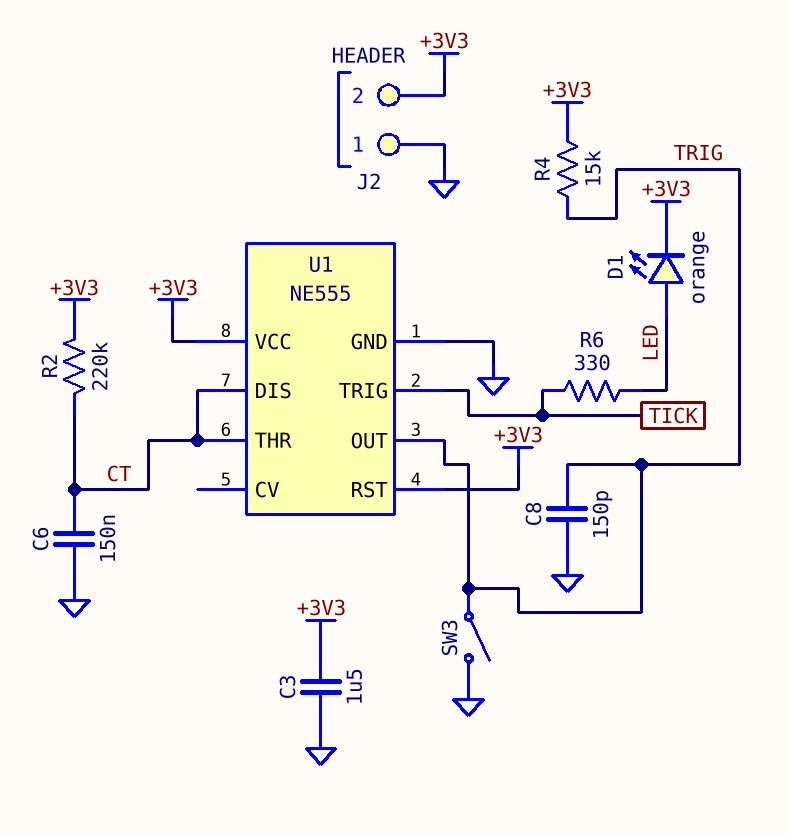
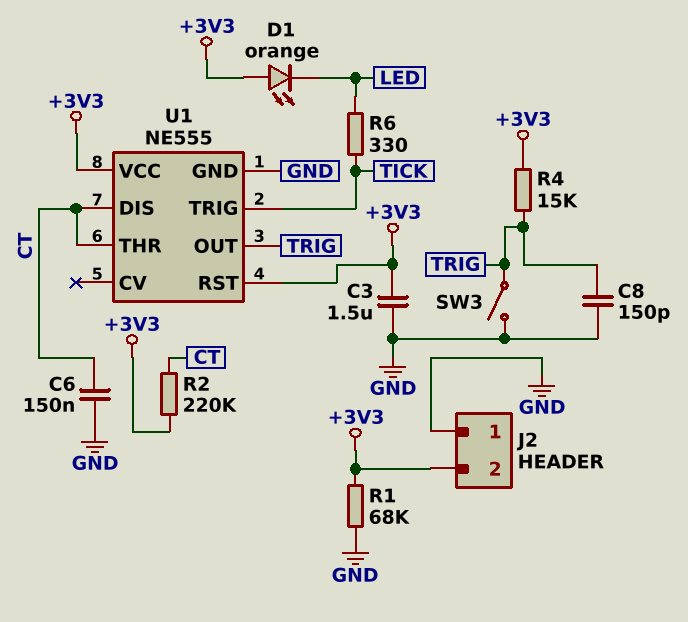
D1: LED orange (A LED, K +3V3) -> LED orange (A +3V3, K LED)
R1: none -> 68k (+3V3, GND)

